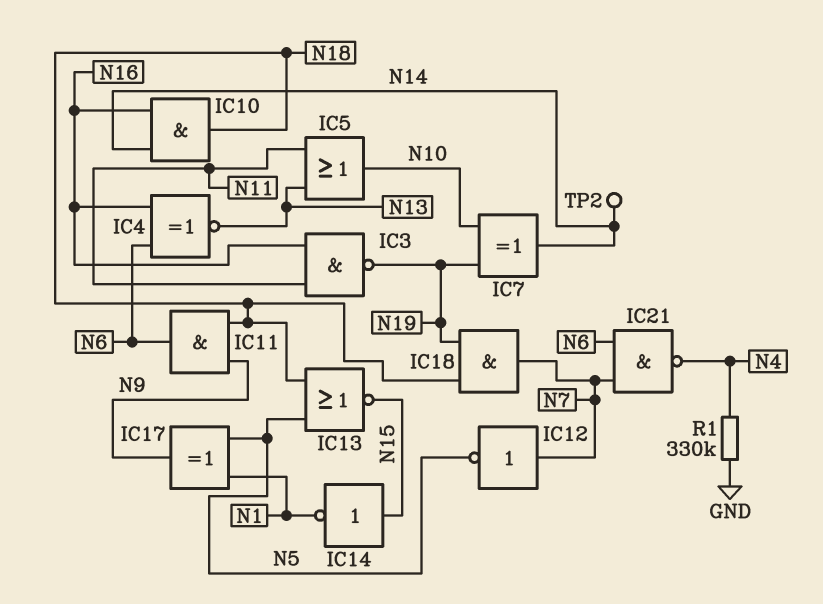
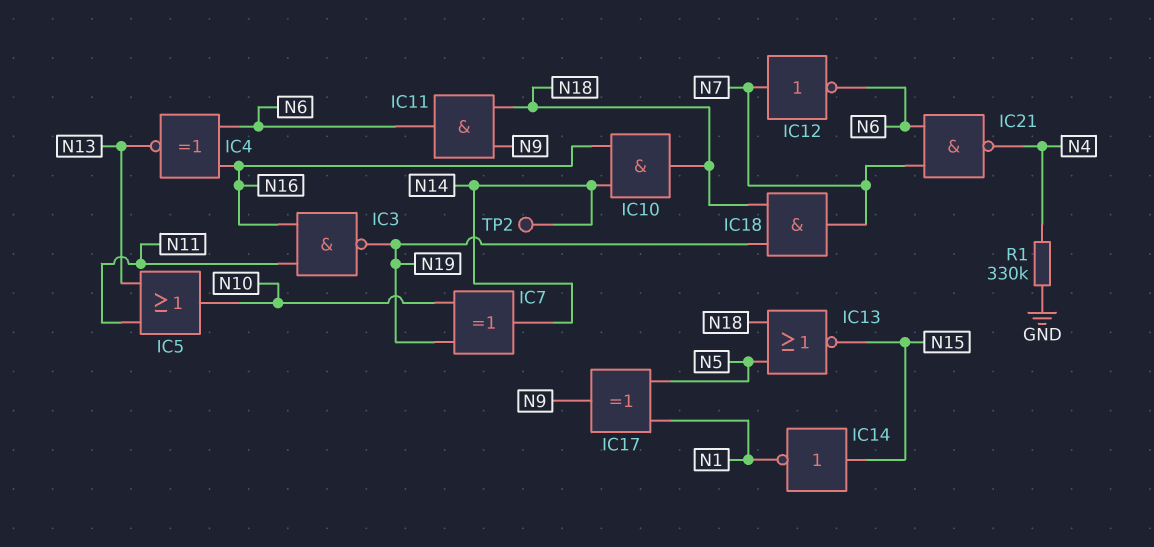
IC12: NOT (in N7, out N5) -> NOT (in N7, out N6)

